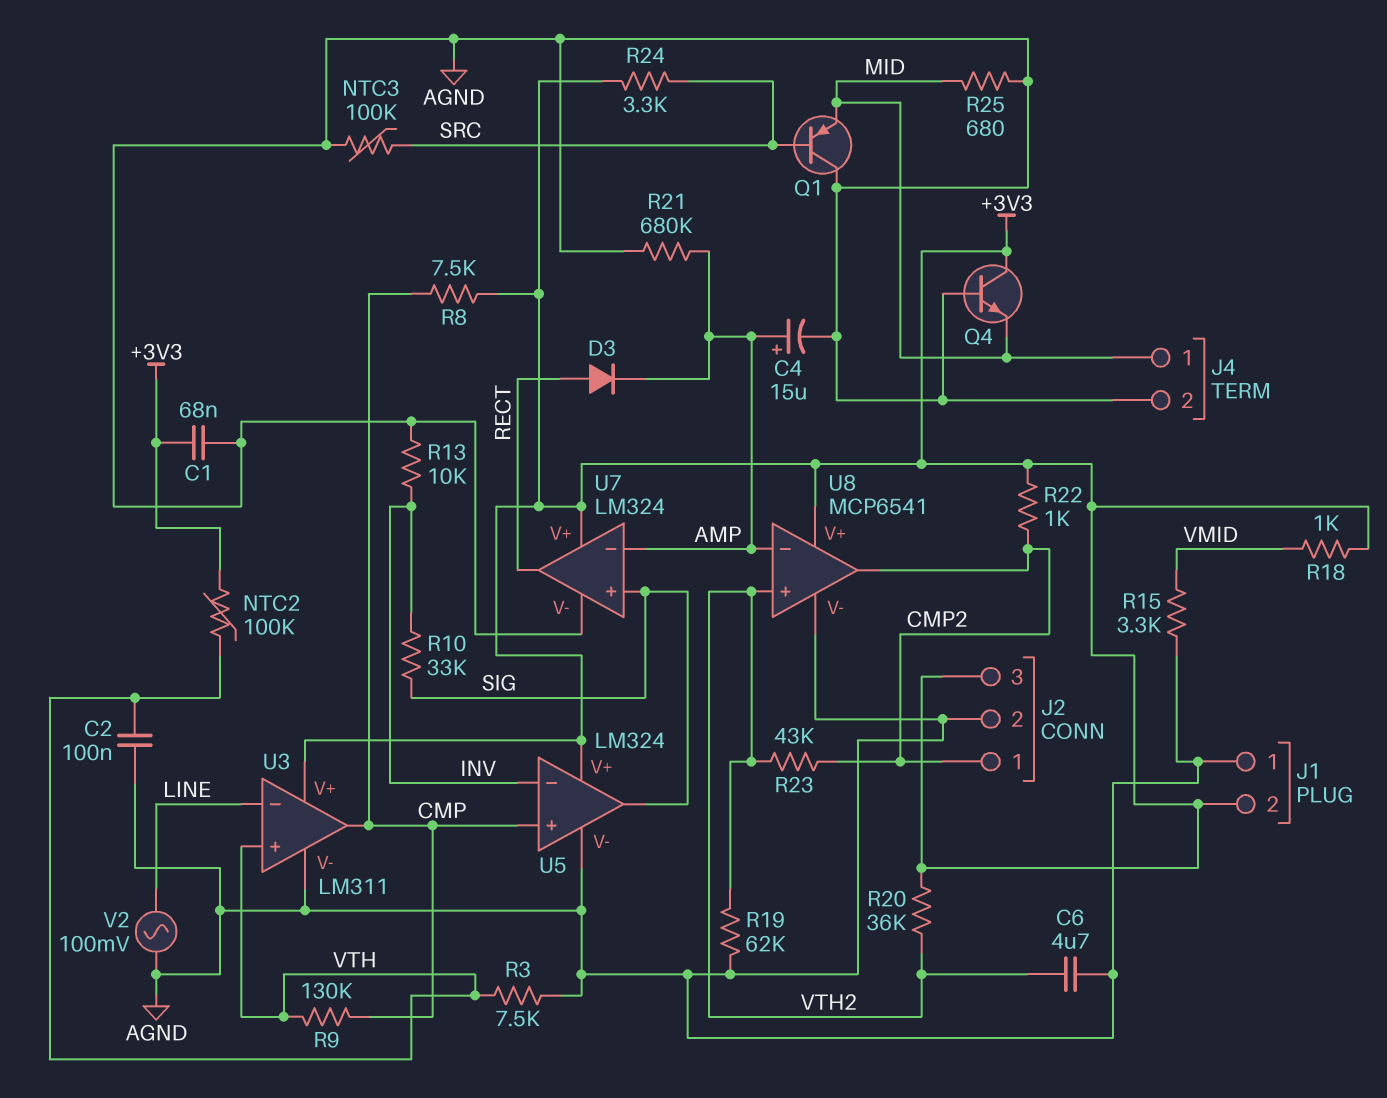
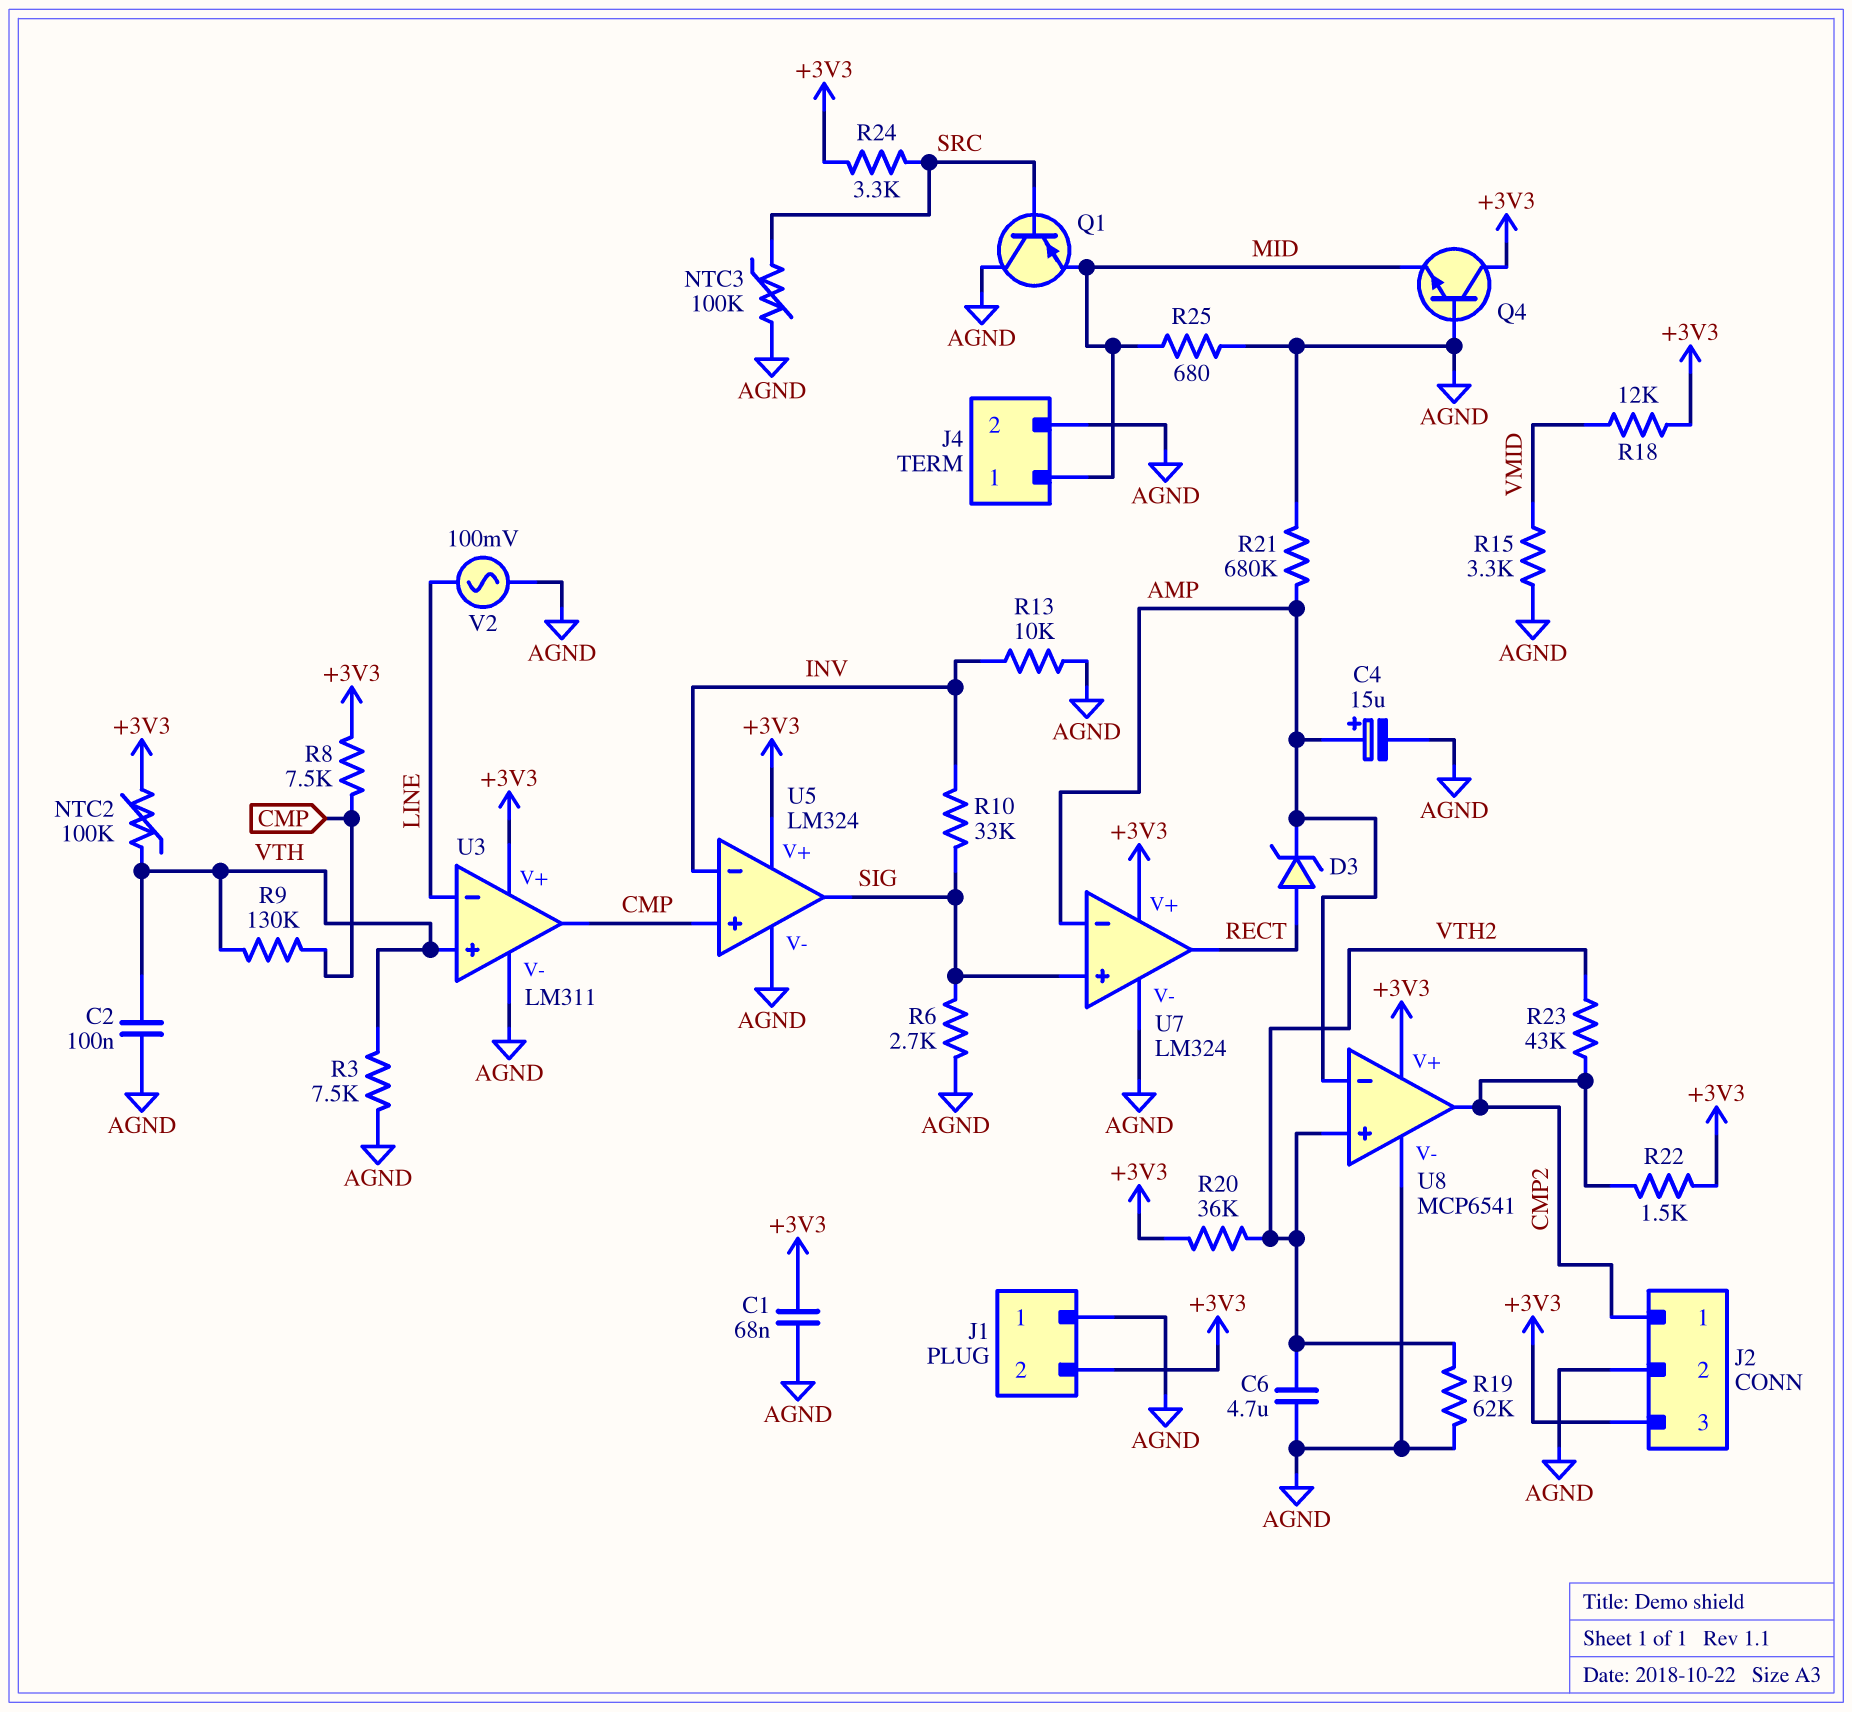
D3: diode (A RECT, K AMP) -> zener (A RECT, K AMP)
R6: none -> 2.7k (AGND, SIG)
R18: 1k (+3V3, VMID) -> 12k (+3V3, VMID)
R22: 1k (+3V3, CMP2) -> 1.5k (+3V3, CMP2)

